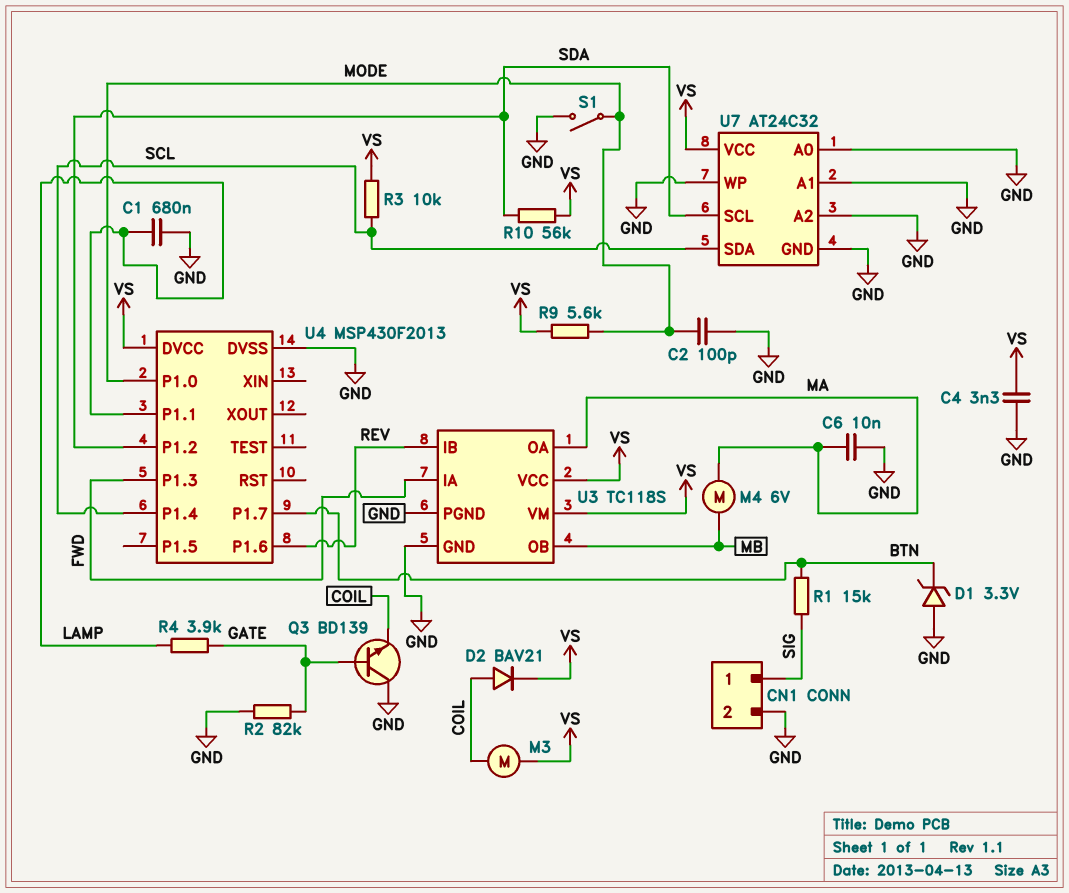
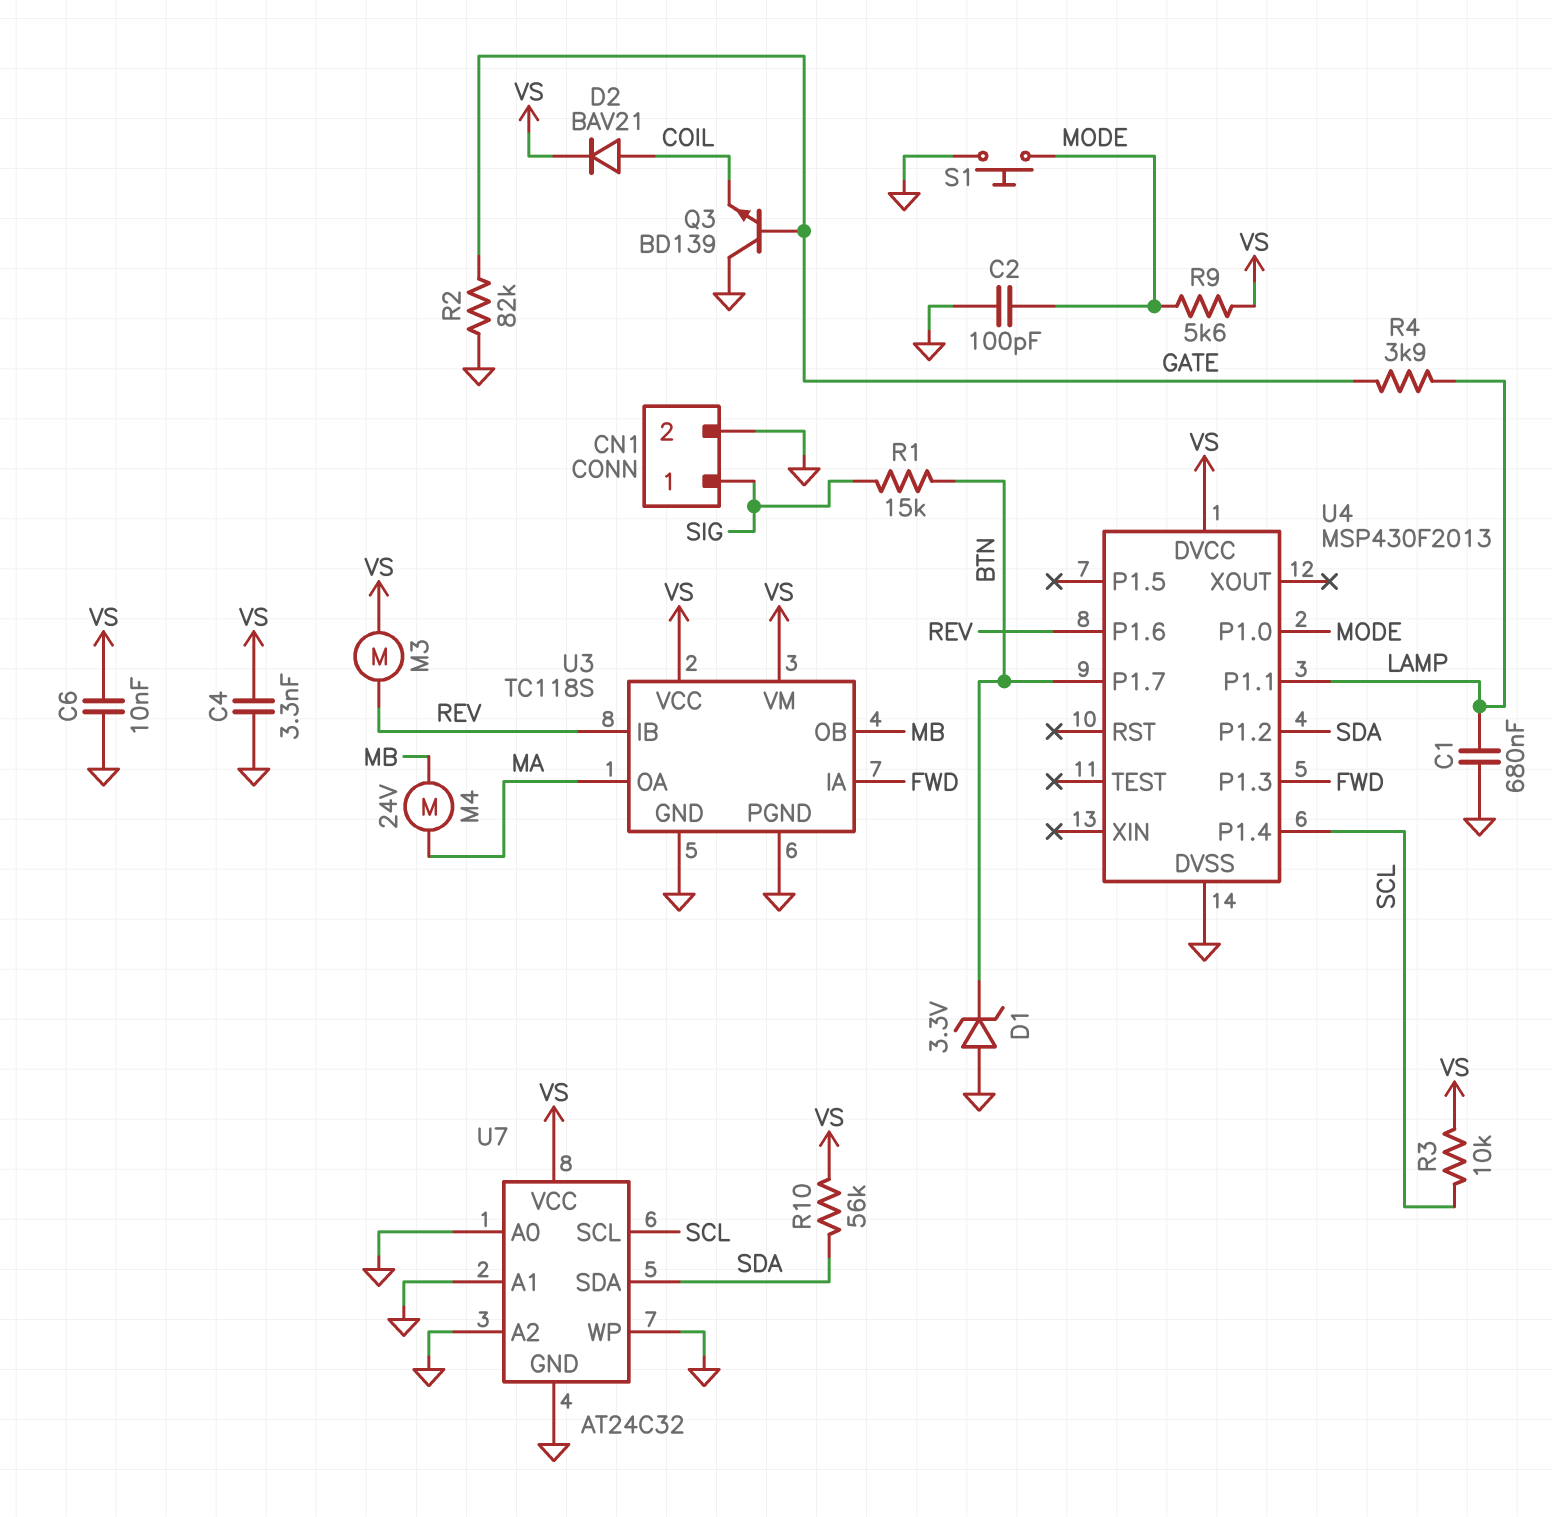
C6: 10nF (GND, MA) -> 10nF (GND, VS)
M3: motor (COIL, VS) -> motor (REV, VS)
M4: motor 6V (MA, MB) -> motor 24V (MA, MB)
S1: switch (GND, MODE) -> button (GND, MODE)
U7 pin SCL: SDA -> SCL
U7 pin SDA: SCL -> SDA

